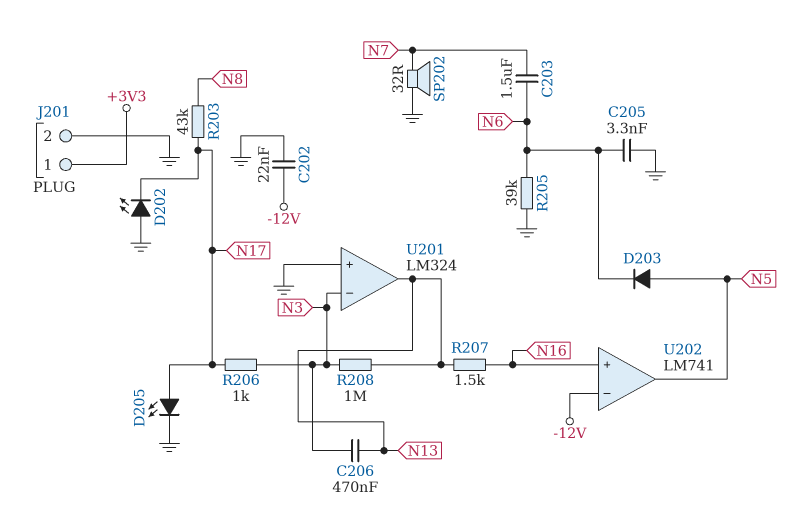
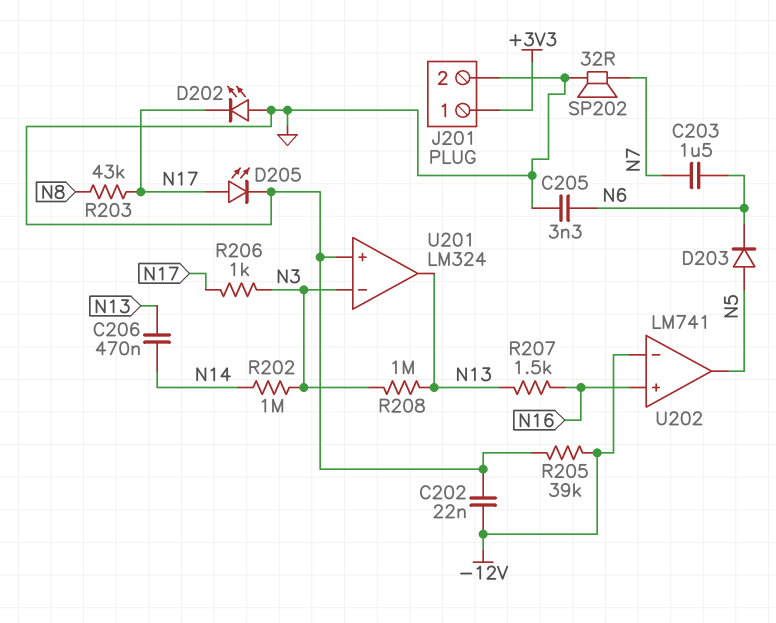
C206: 470nF (N3, N13) -> 470nF (N13, N14)
R202: none -> 1M (N3, N14)
R205: 39k (GND, N6) -> 39k (-12V, GND)

